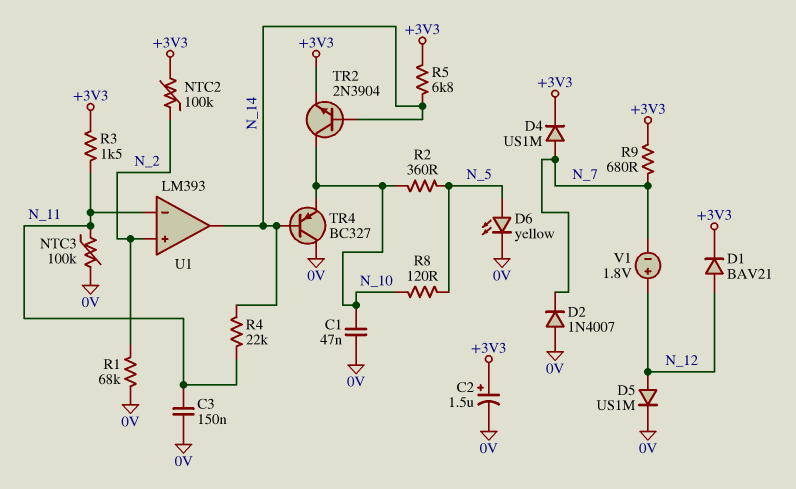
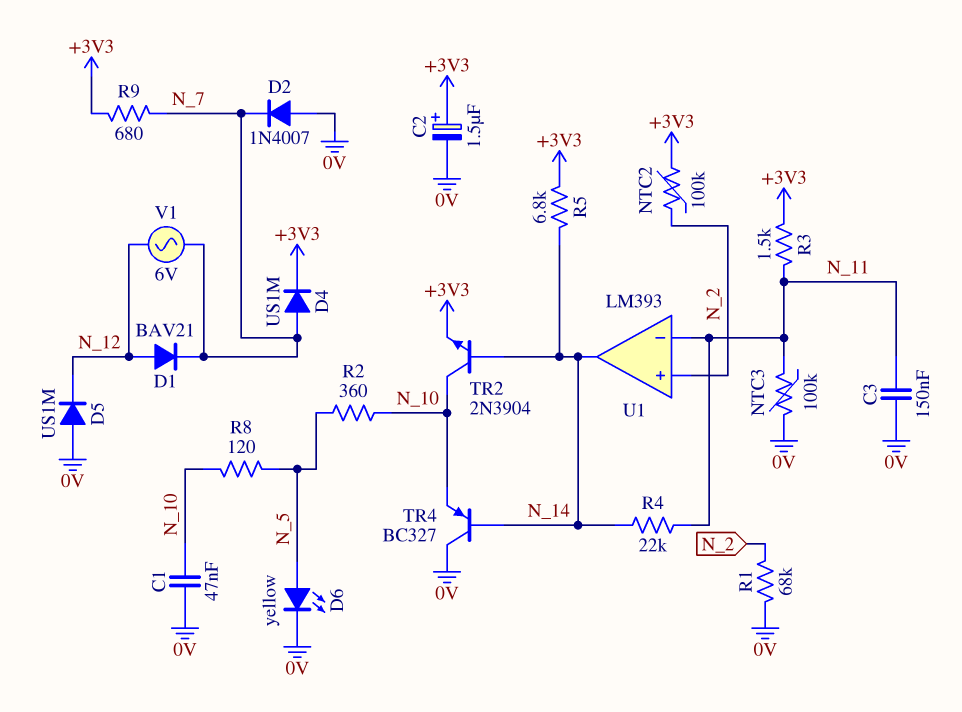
D1: diode BAV21 (A N_12, K +3V3) -> diode BAV21 (A N_12, K N_7)
D5: diode US1M (A N_12, K 0V) -> diode US1M (A 0V, K N_12)
V1: 1.8V (plus N_12, minus N_7) -> AC 6V (N_7, N_12)

